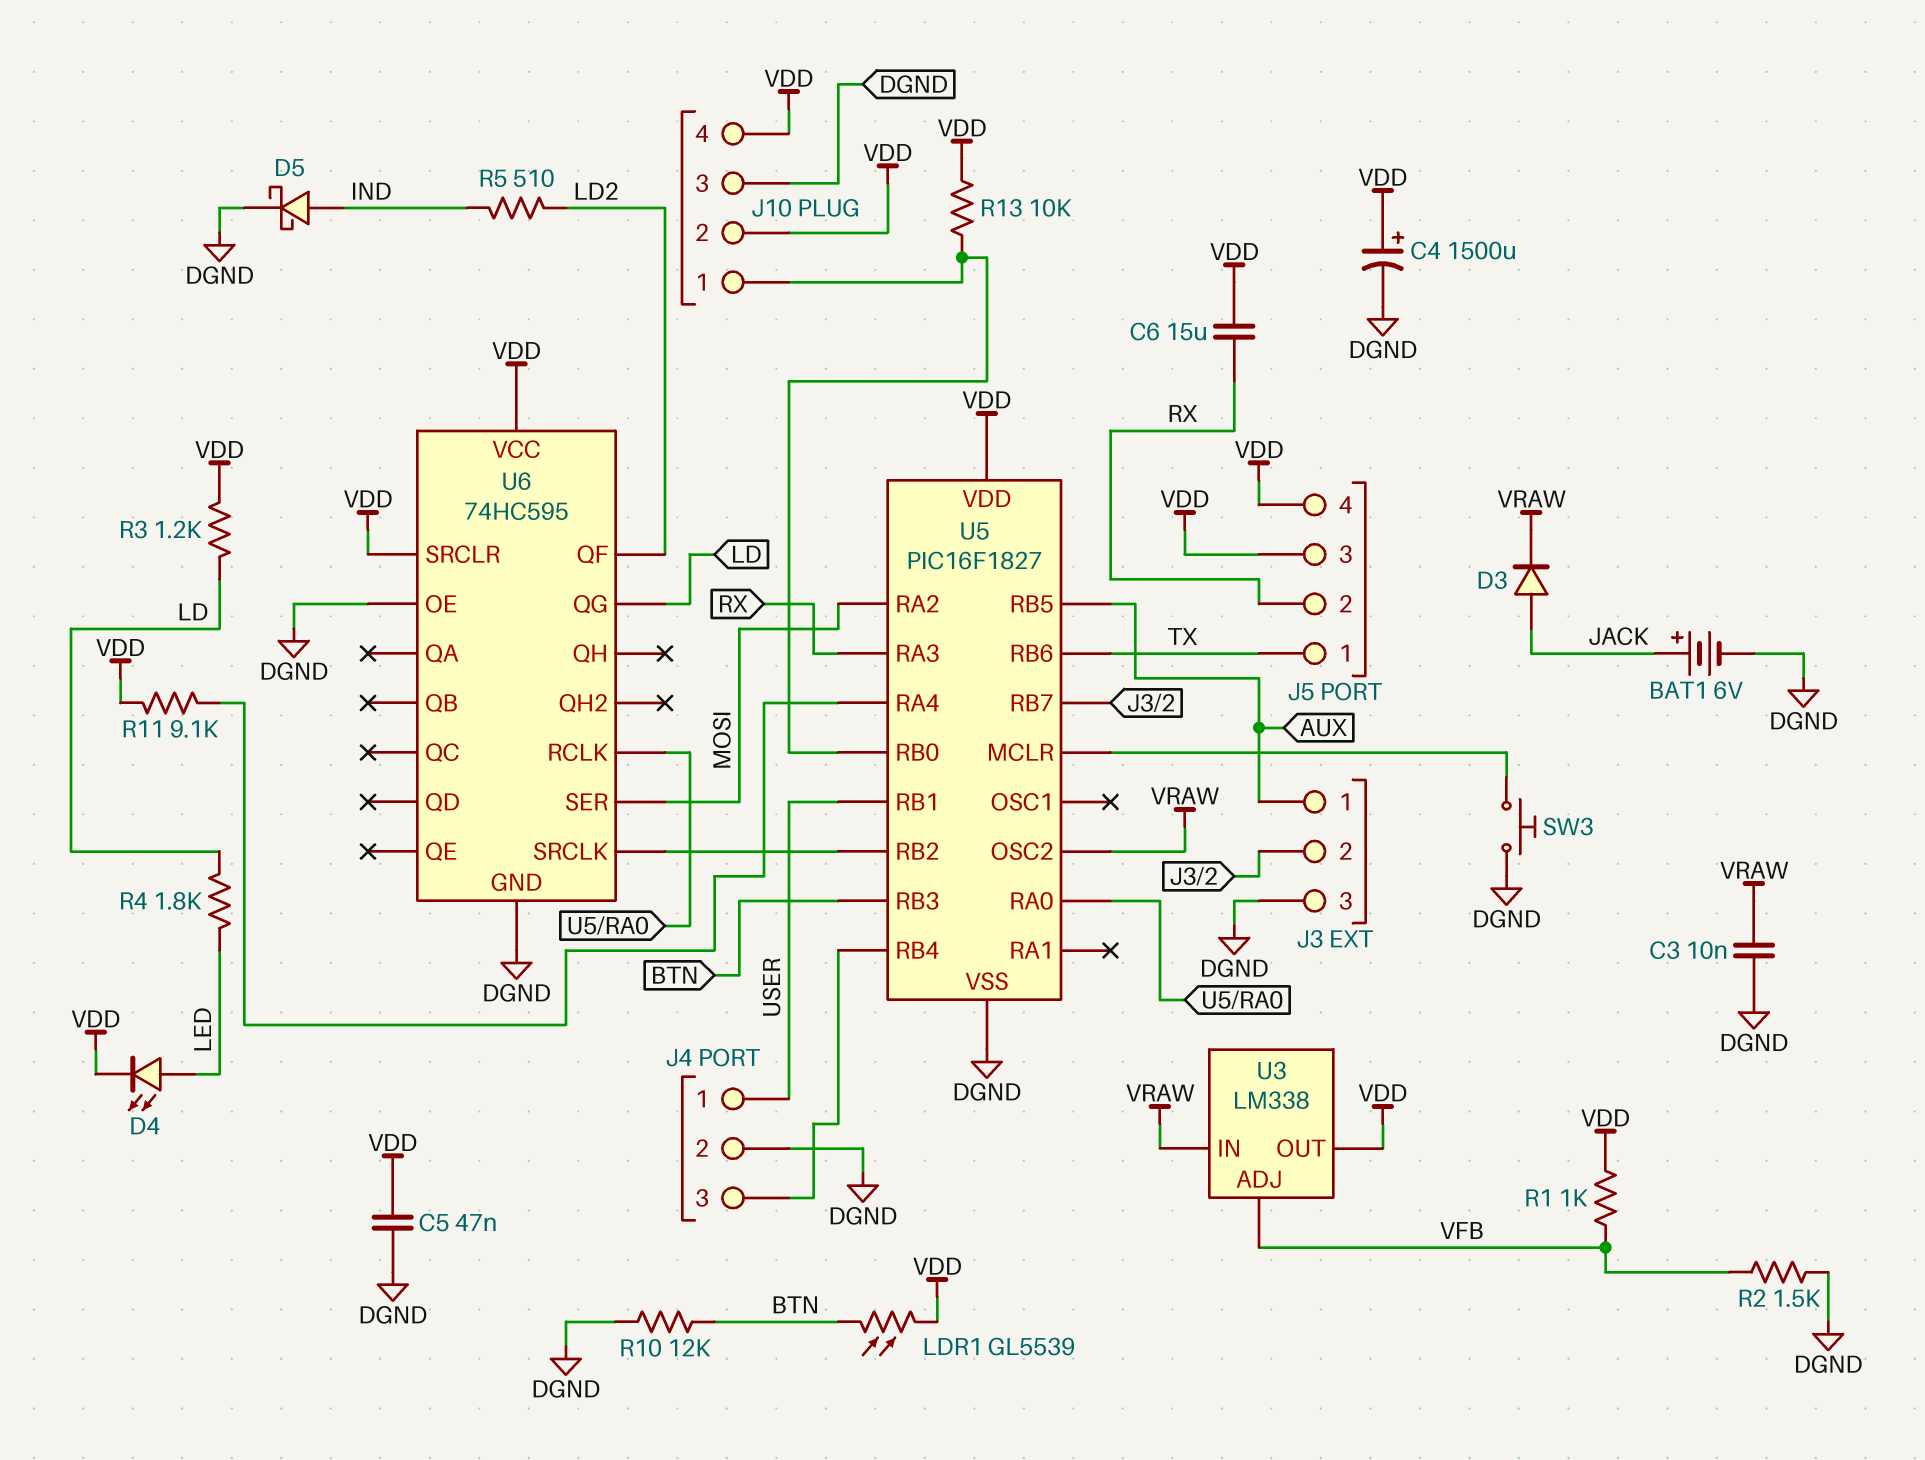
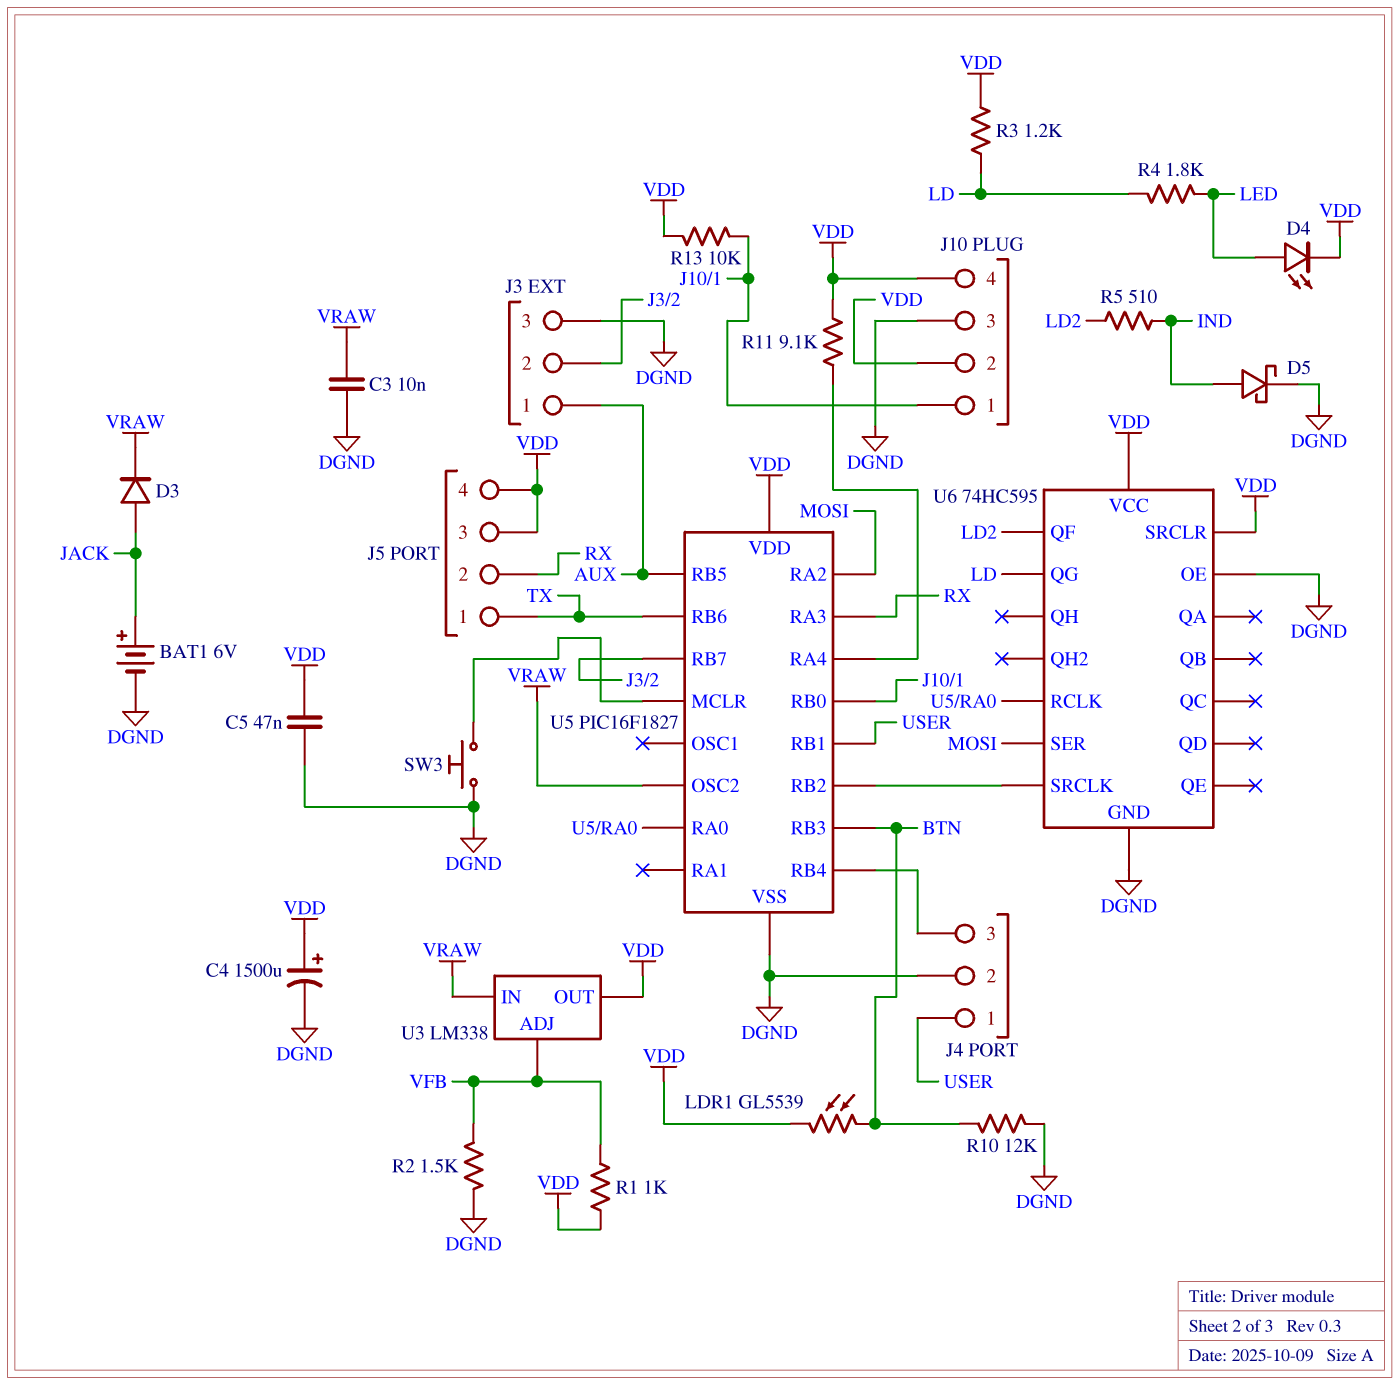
C6: 15uF (RX, VDD) -> none

